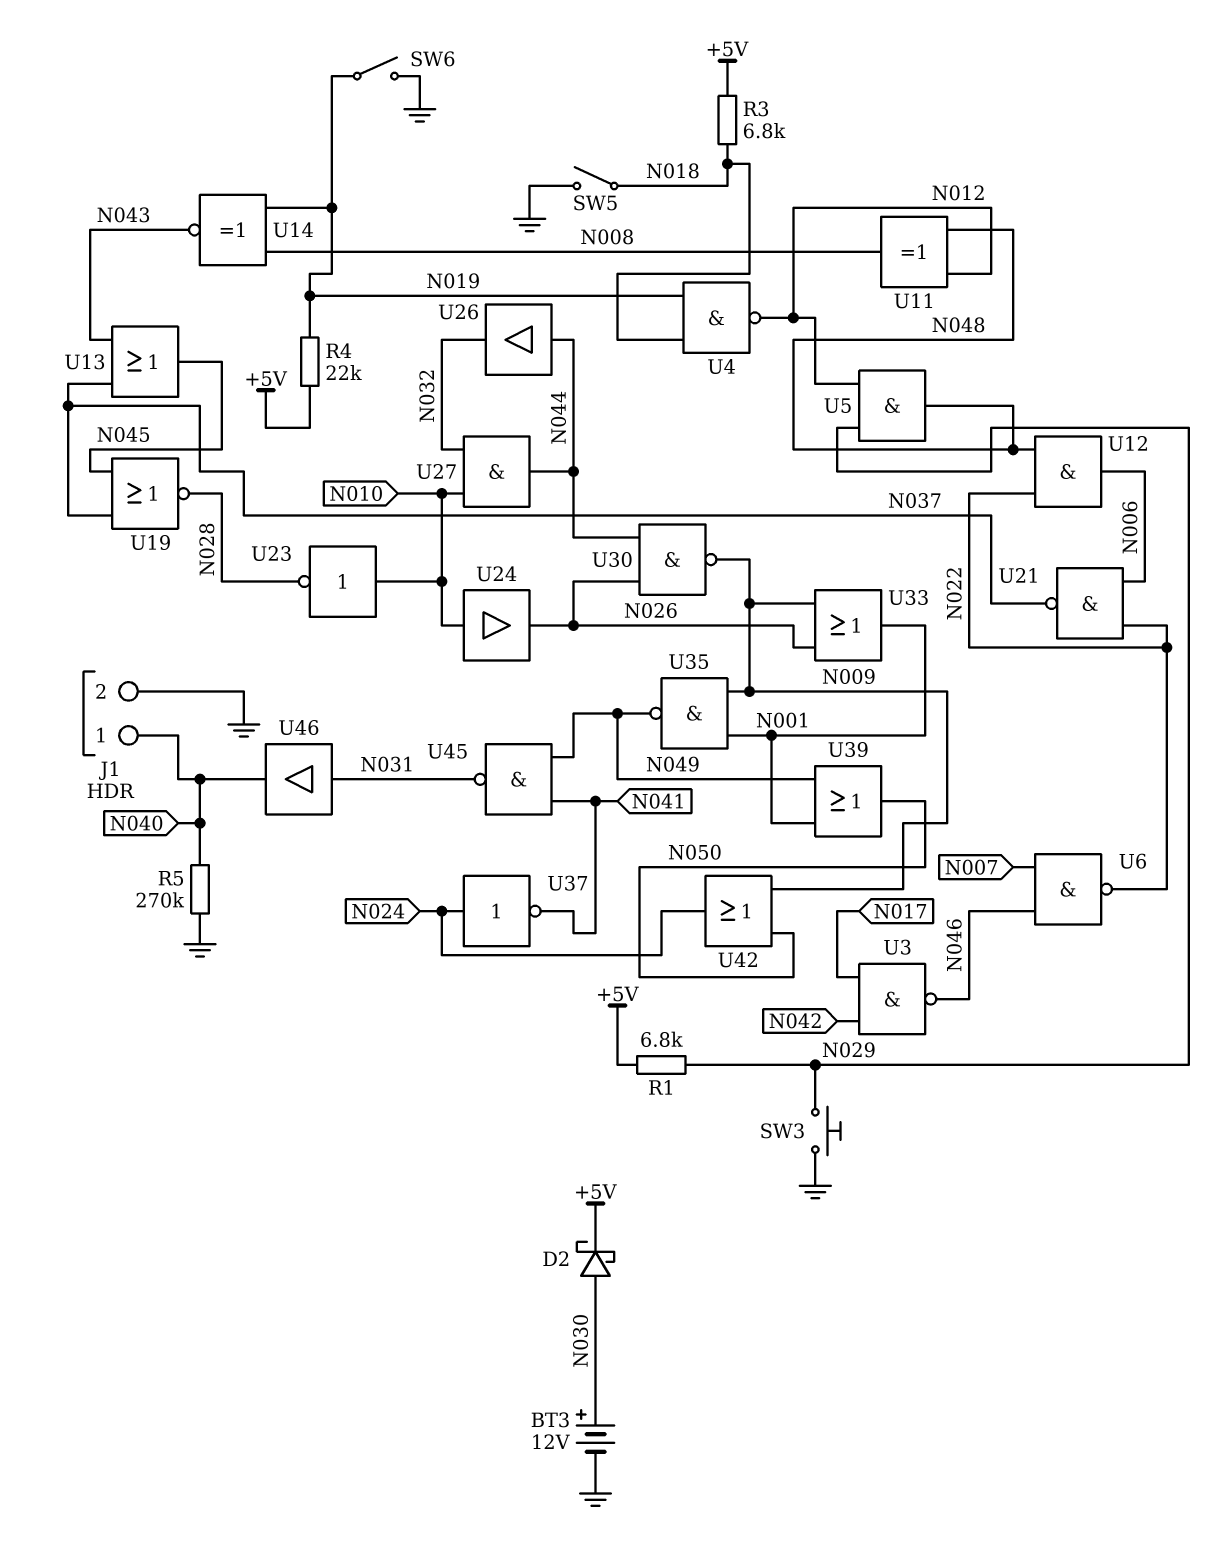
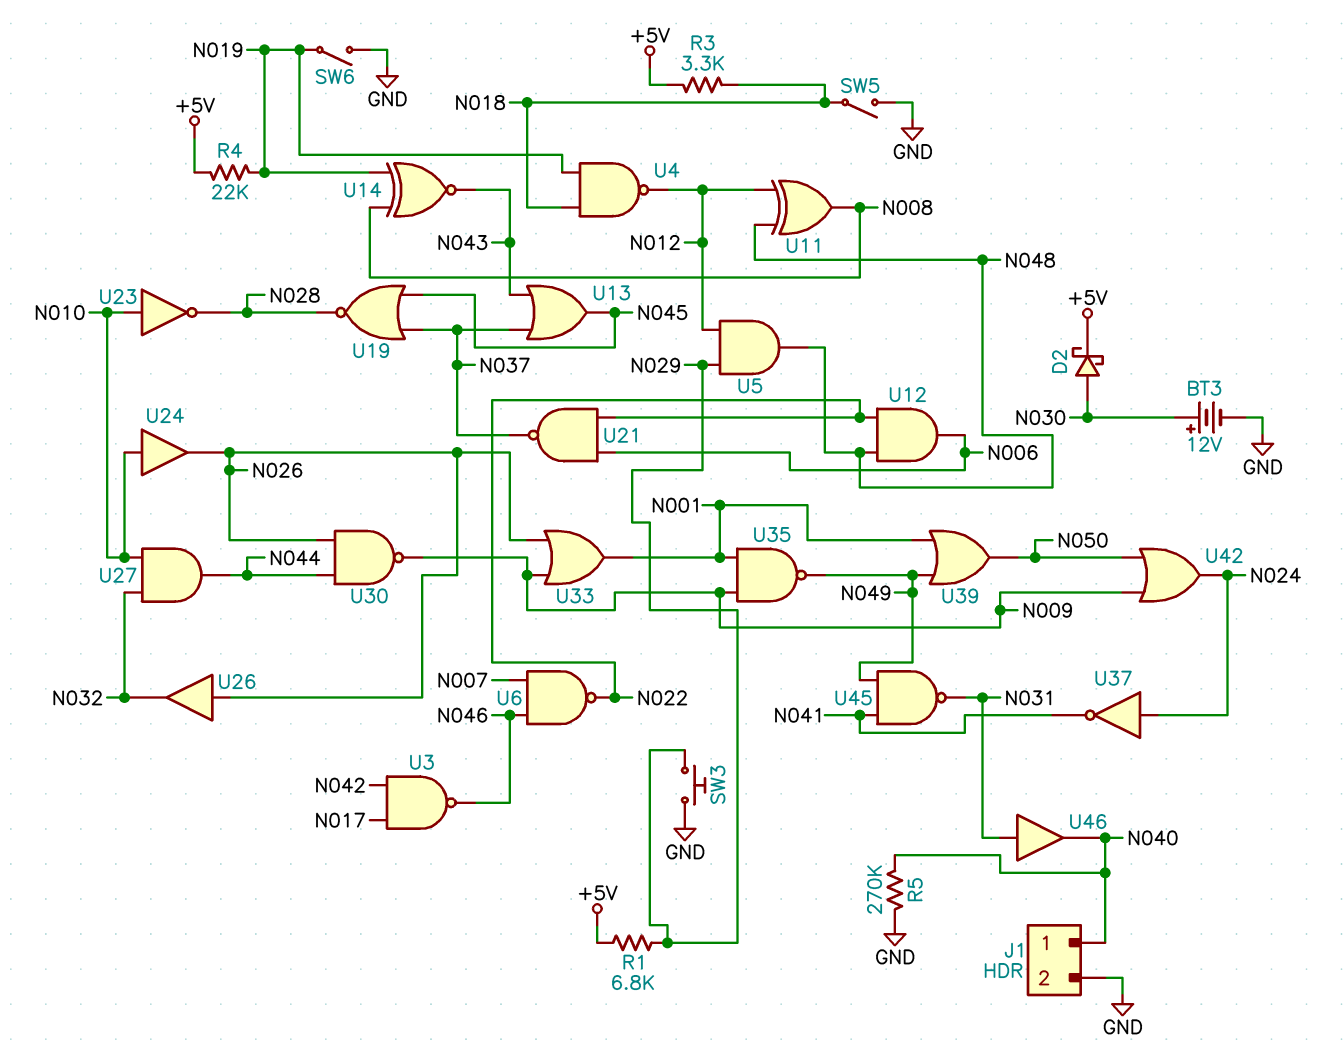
R3: 6.8k (+5V, N018) -> 3.3k (+5V, N018)
U26: buffer (in N044, out N032) -> buffer (in N026, out N032)

